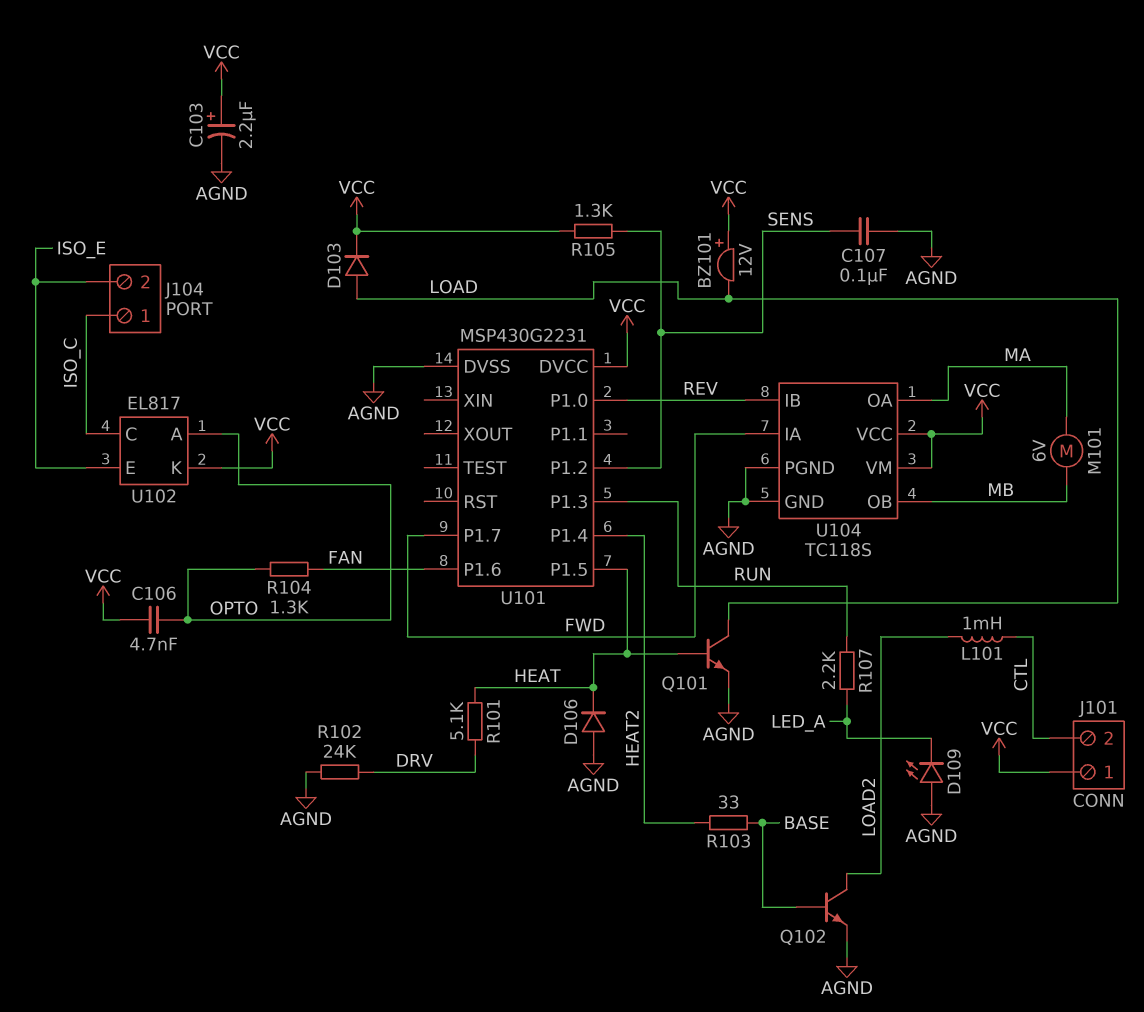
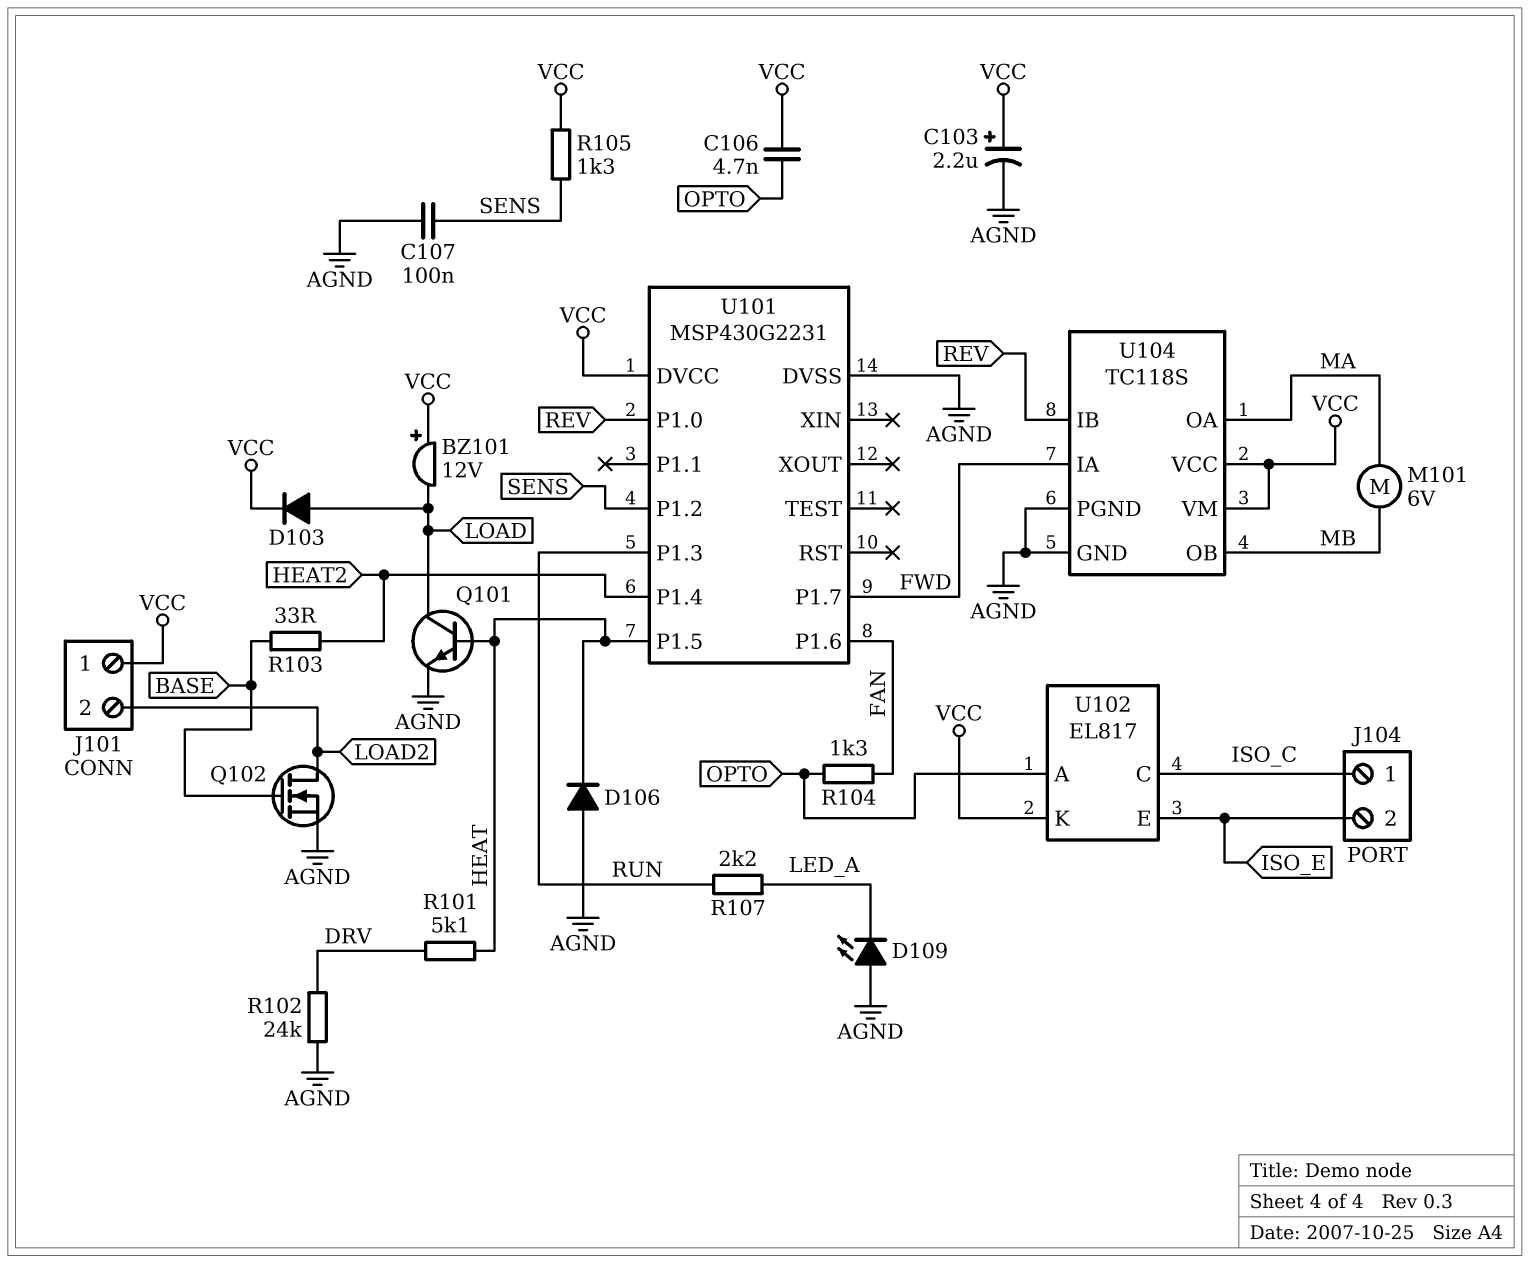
J101 pin 2: CTL -> LOAD2
L101: 1mH (CTL, LOAD2) -> none
Q102: NPN (B BASE, C LOAD2, E AGND) -> NMOS (G BASE, D LOAD2, S AGND)

